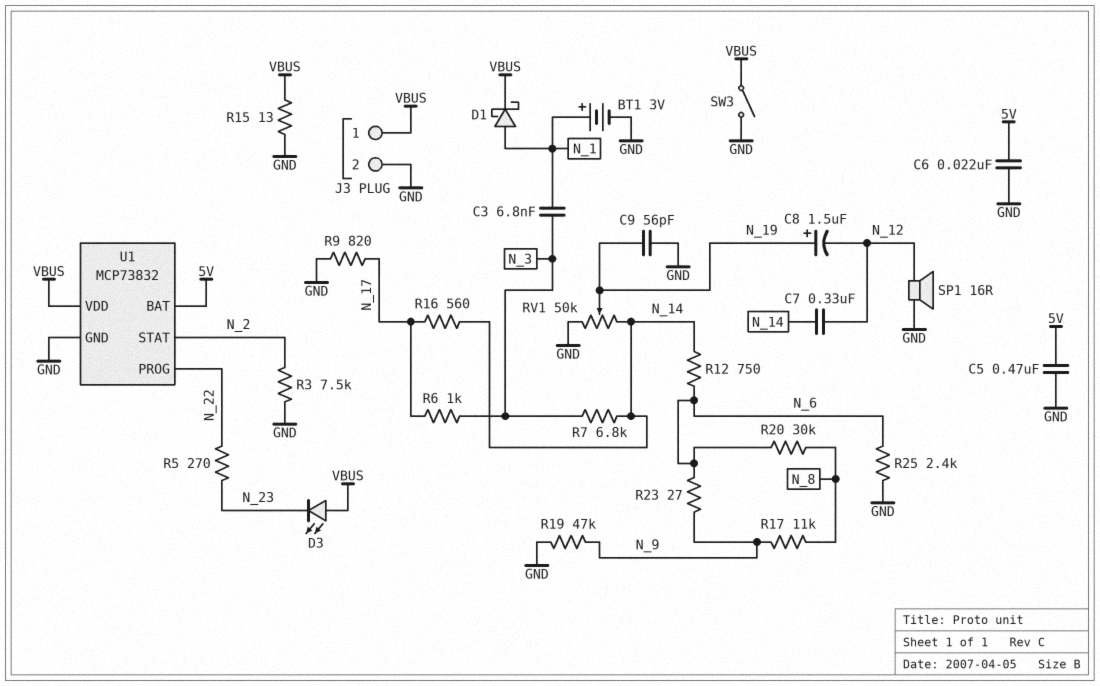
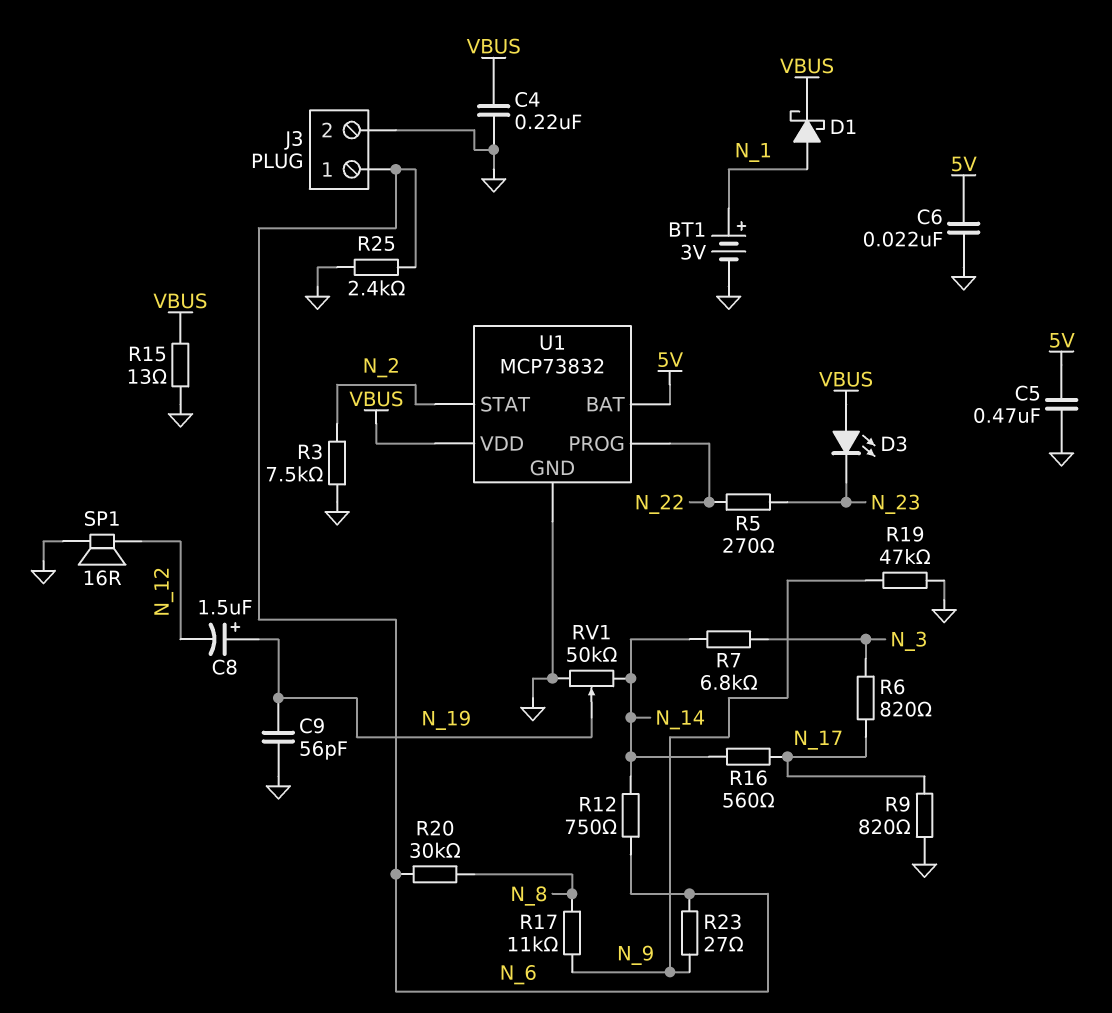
C3: 6.8nF (N_1, N_3) -> none
C4: none -> 220nF (GND, VBUS)
C7: 330nF (N_12, N_14) -> none
J3 pin 1: VBUS -> N_6
R6: 1k (N_3, N_17) -> 820 (N_3, N_17)
SW3: switch (GND, VBUS) -> none

